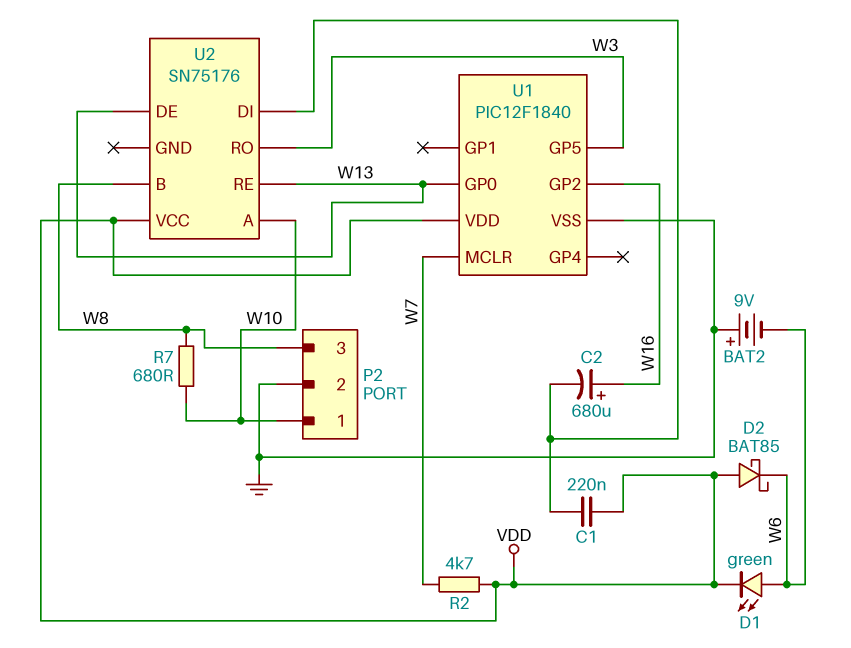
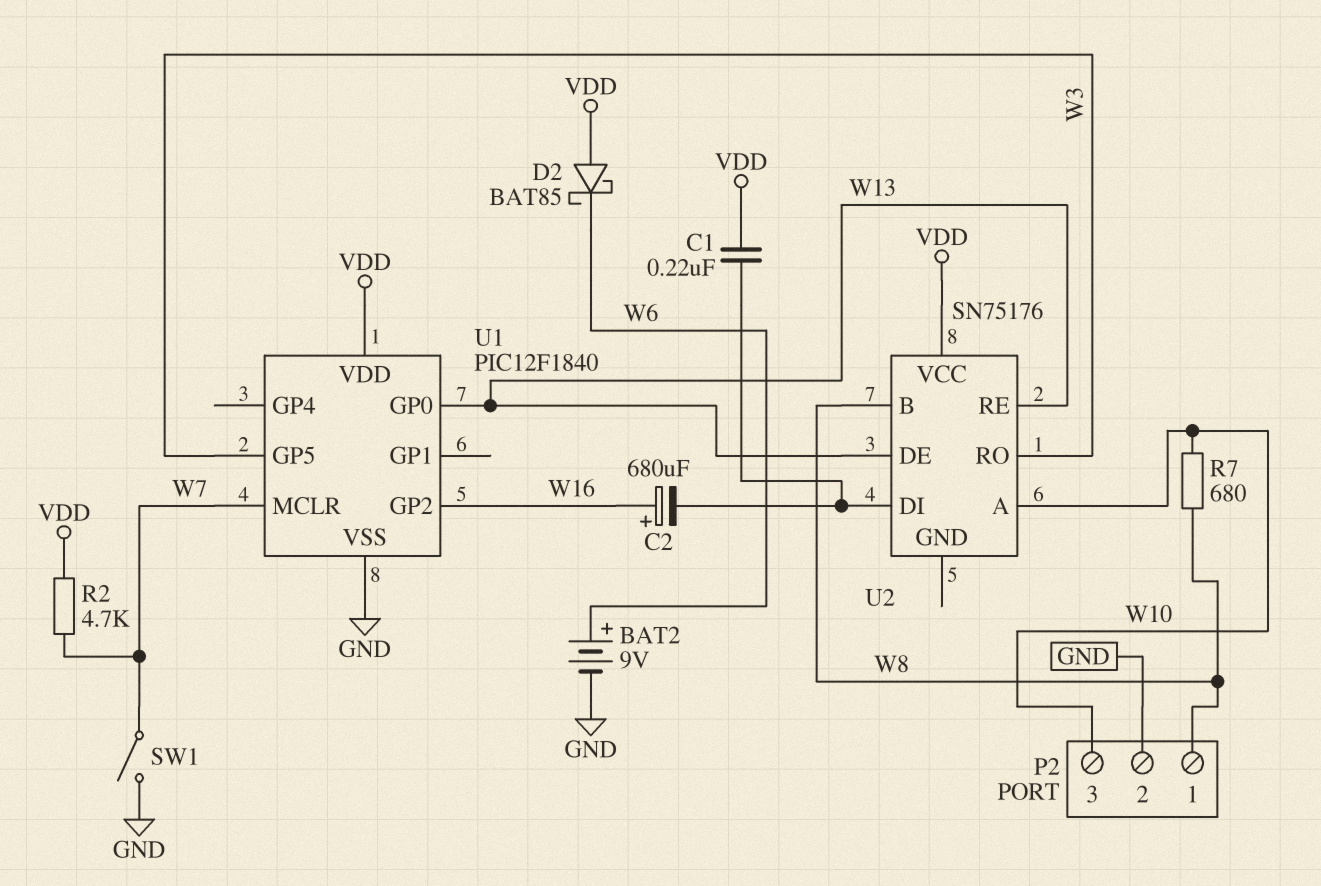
BAT2: 9V (plus GND, minus W6) -> 9V (plus W6, minus GND)
D1: LED green (A W6, K VDD) -> none
P2 pin 1: W10 -> W8
P2 pin 3: W8 -> W10
SW1: none -> switch (GND, W7)

